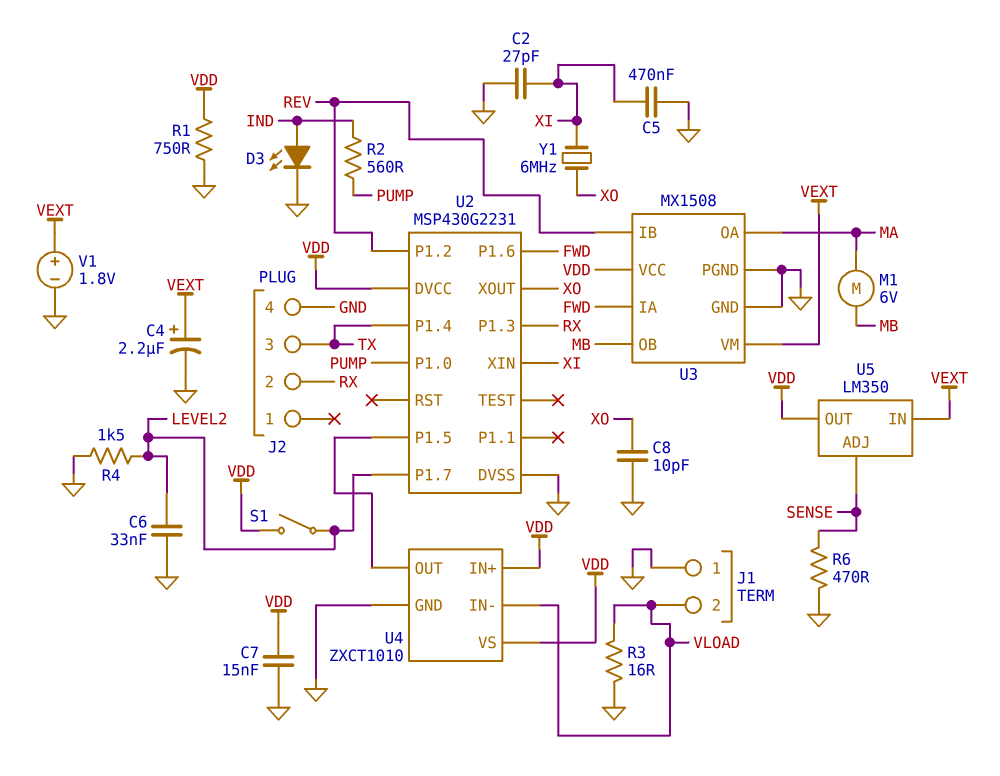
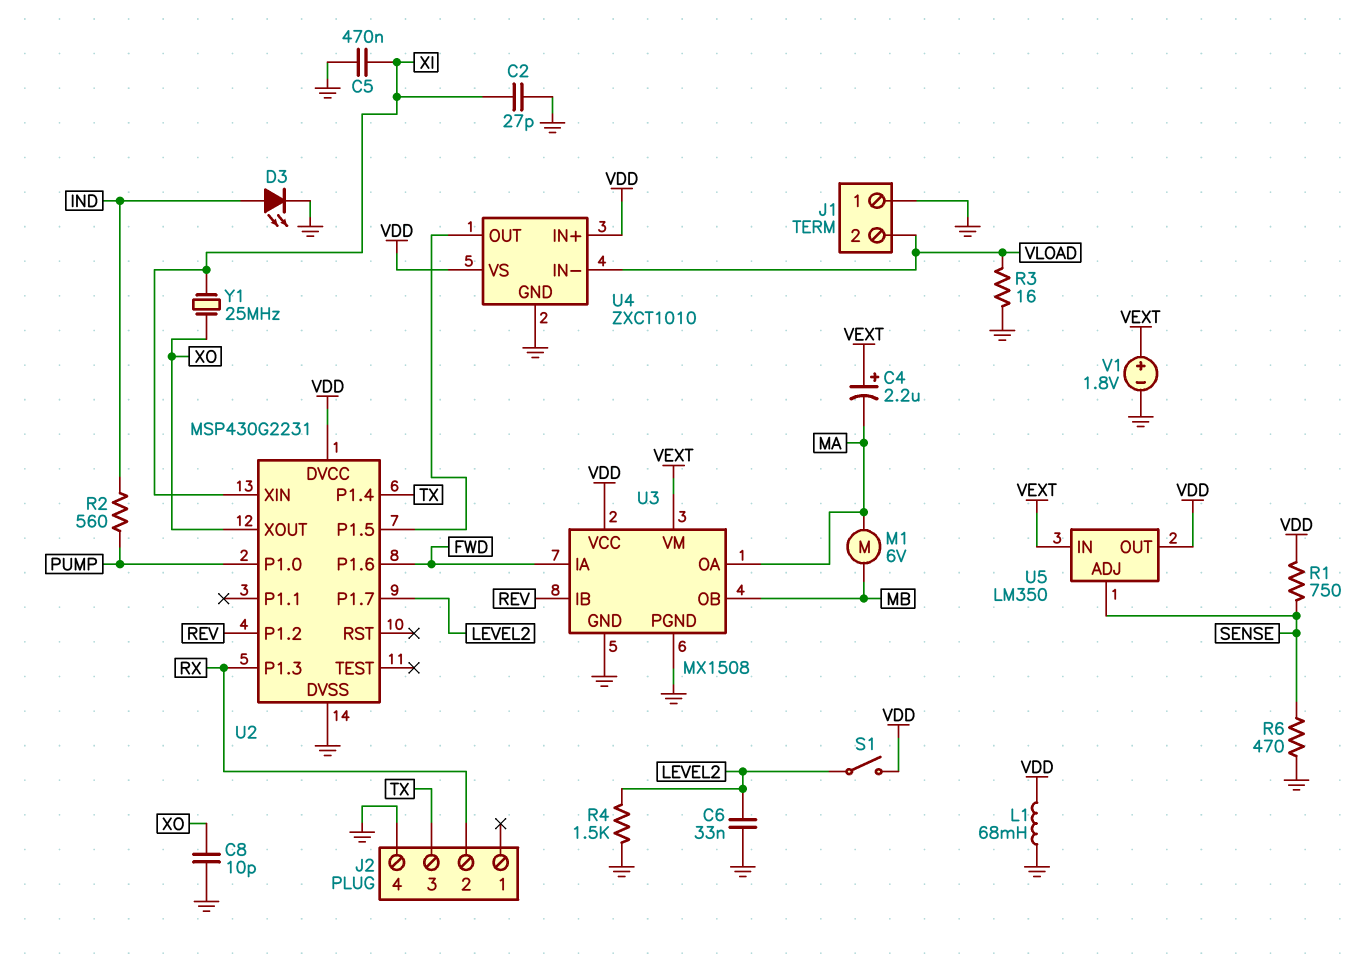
C4: 2.2uF (plus VEXT, minus GND) -> 2.2uF (plus VEXT, minus MA)
C7: 15nF (GND, VDD) -> none
L1: none -> 68mH (GND, VDD)
R1: 750 (GND, VDD) -> 750 (SENSE, VDD)
Y1: 6MHz (XI, XO) -> 25MHz (XI, XO)

